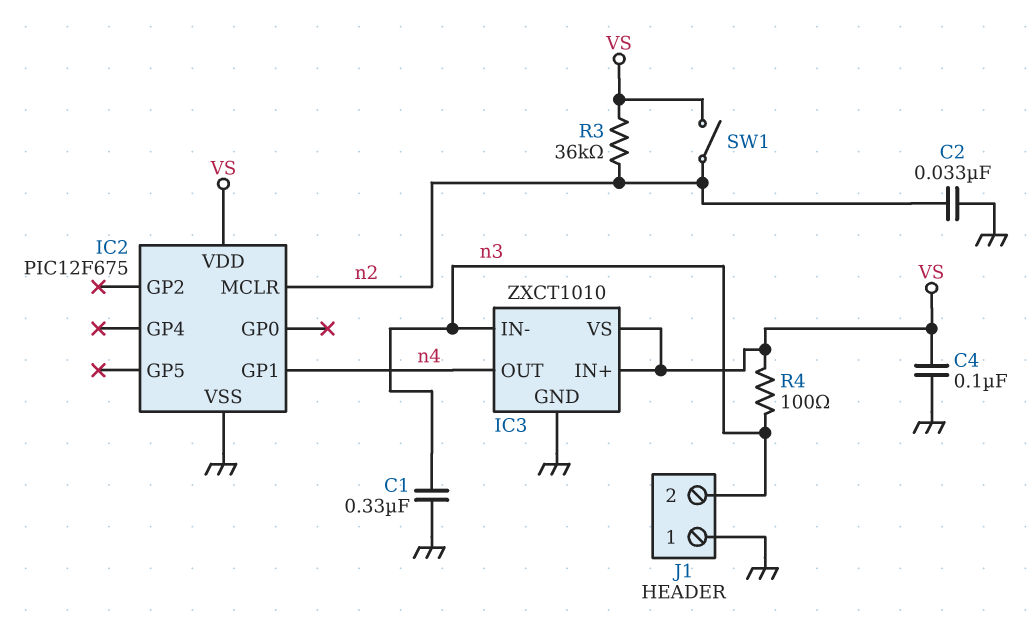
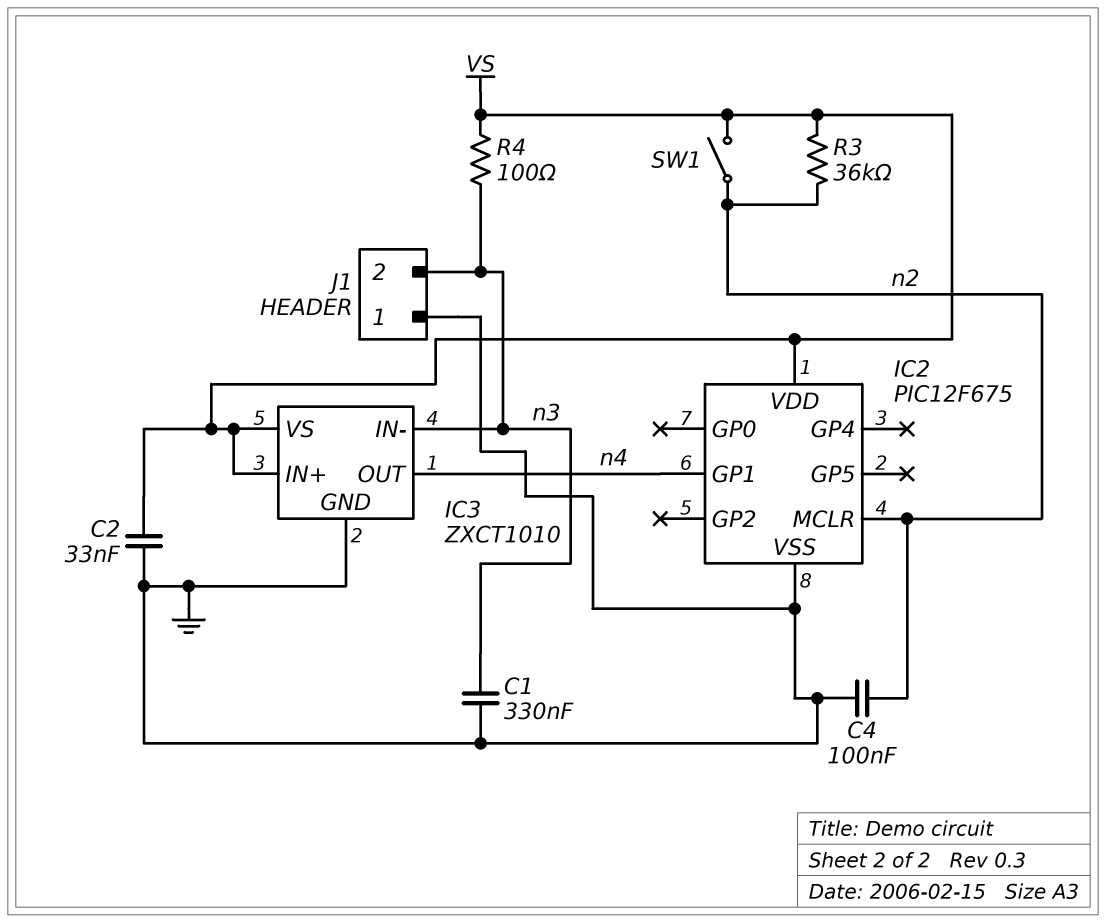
C2: 33nF (GND, n2) -> 33nF (GND, VS)
C4: 100nF (GND, VS) -> 100nF (GND, n2)

